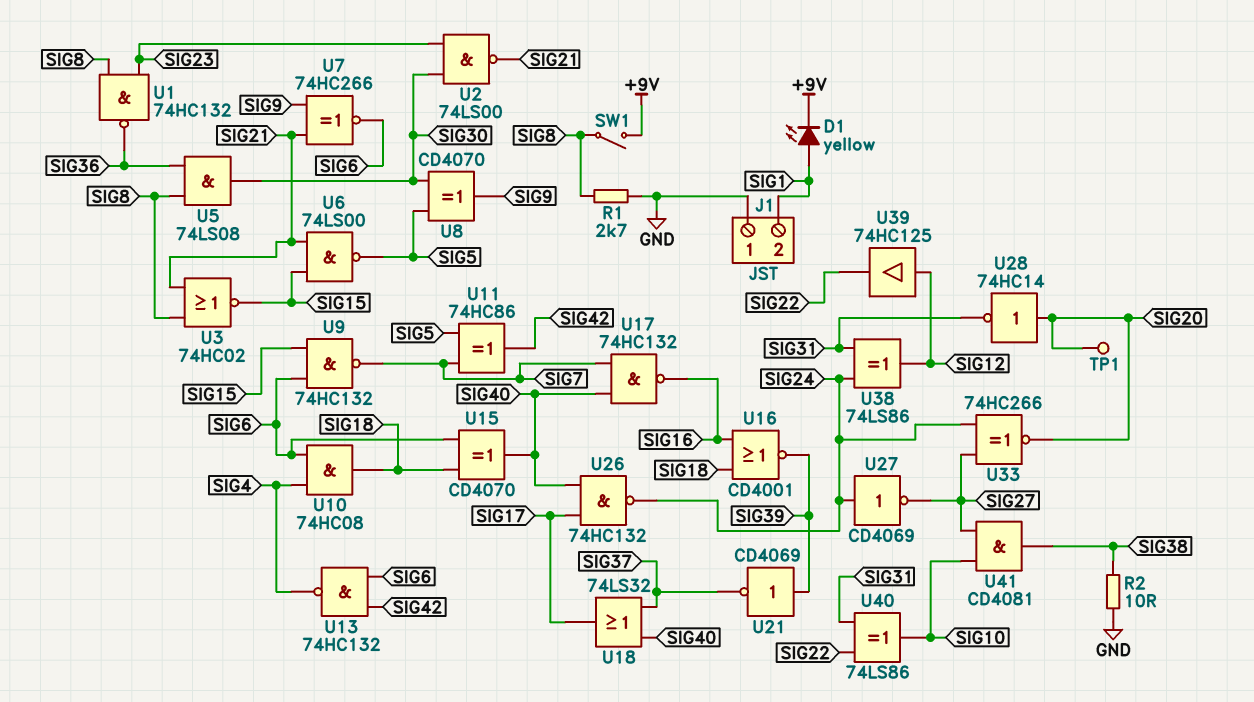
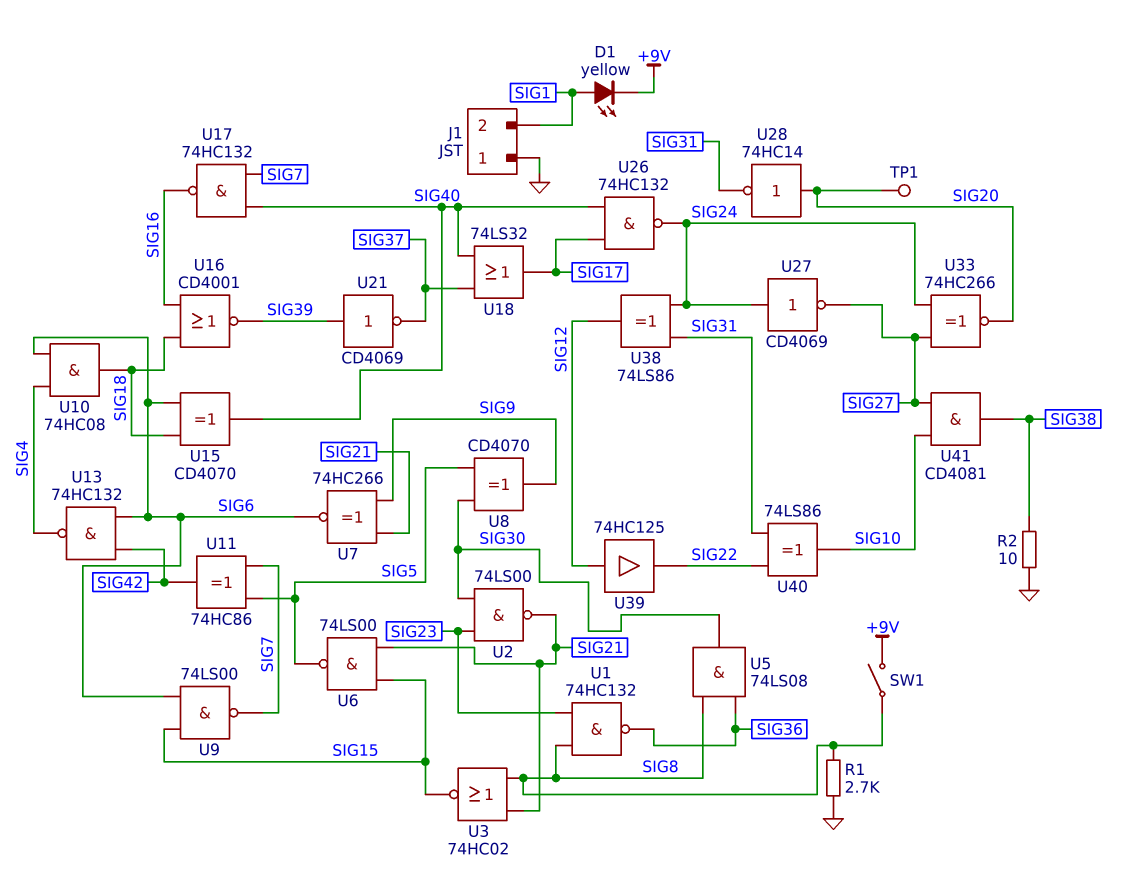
U9: NAND 74HC132 (in SIG6, in SIG15, out SIG7) -> NAND 74LS00 (in SIG6, in SIG15, out SIG7)

